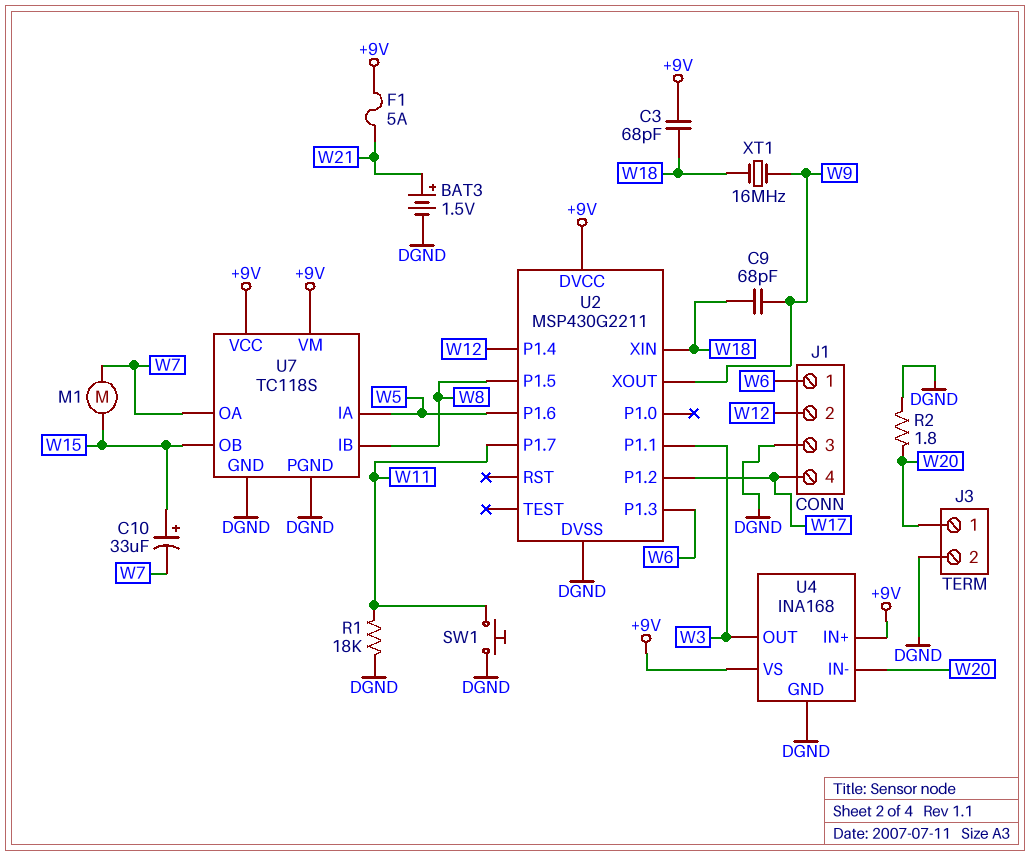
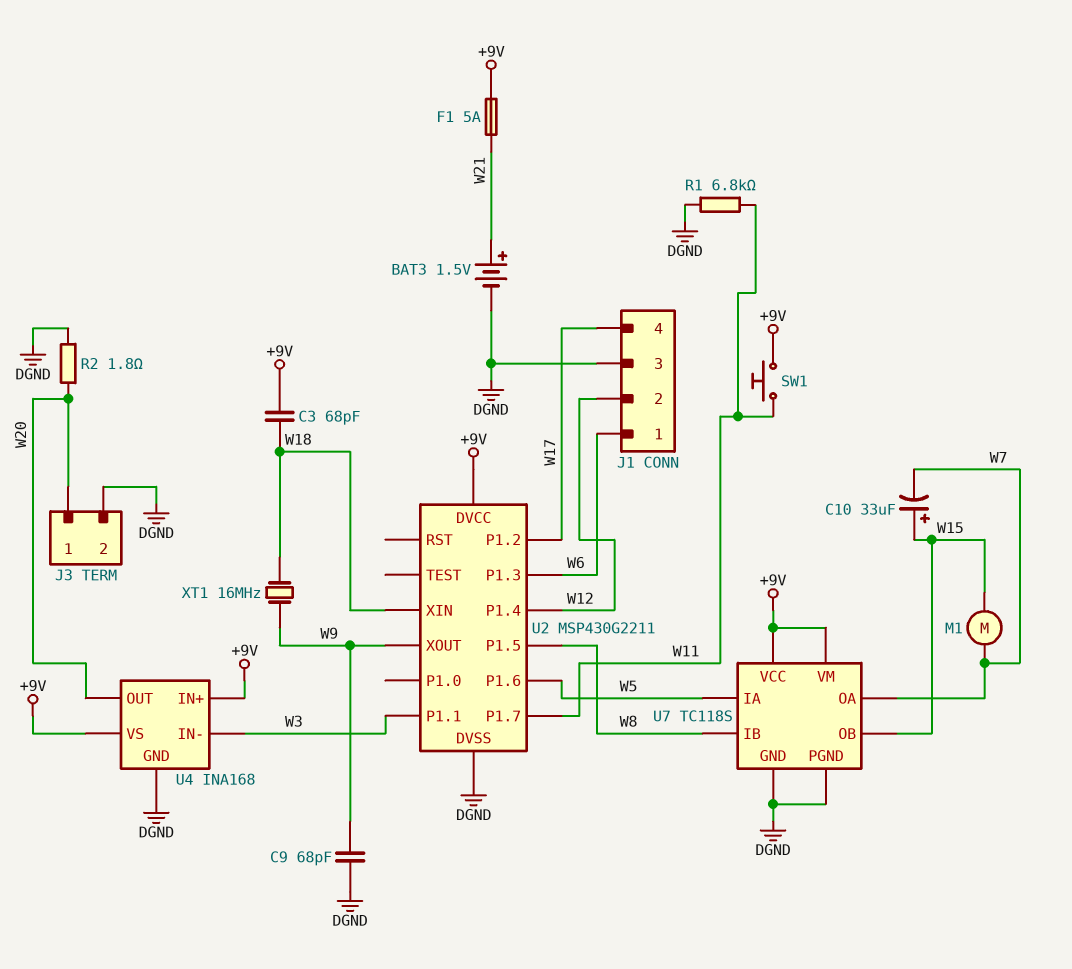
C9: 68pF (W9, W18) -> 68pF (DGND, W9)
R1: 18k (DGND, W11) -> 6.8k (DGND, W11)
SW1: button (DGND, W11) -> button (+9V, W11)
U4 pin IN-: W20 -> W3
U4 pin OUT: W3 -> W20

